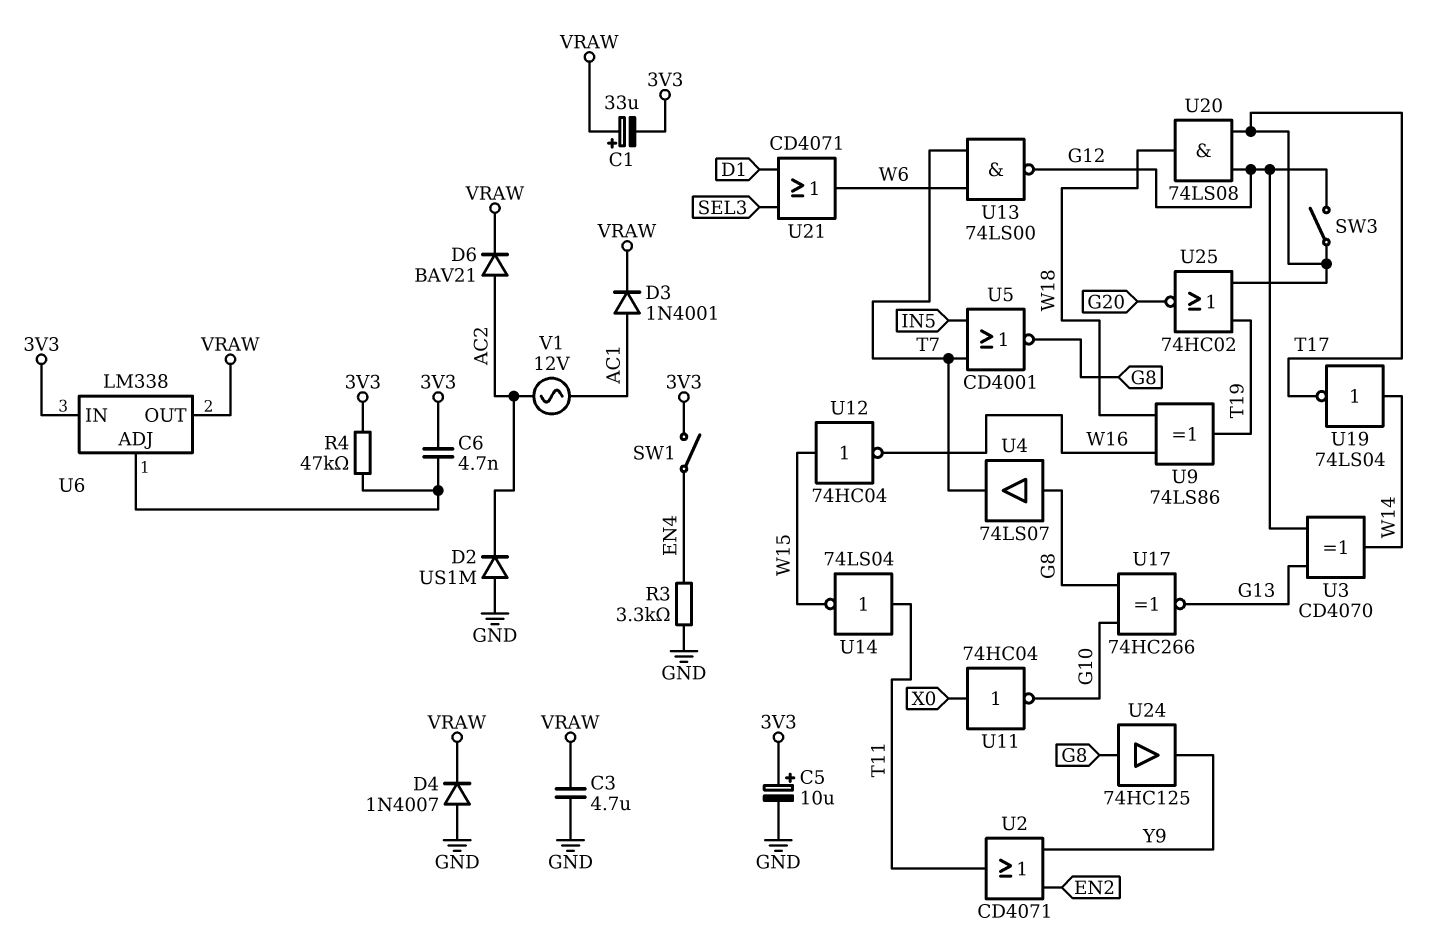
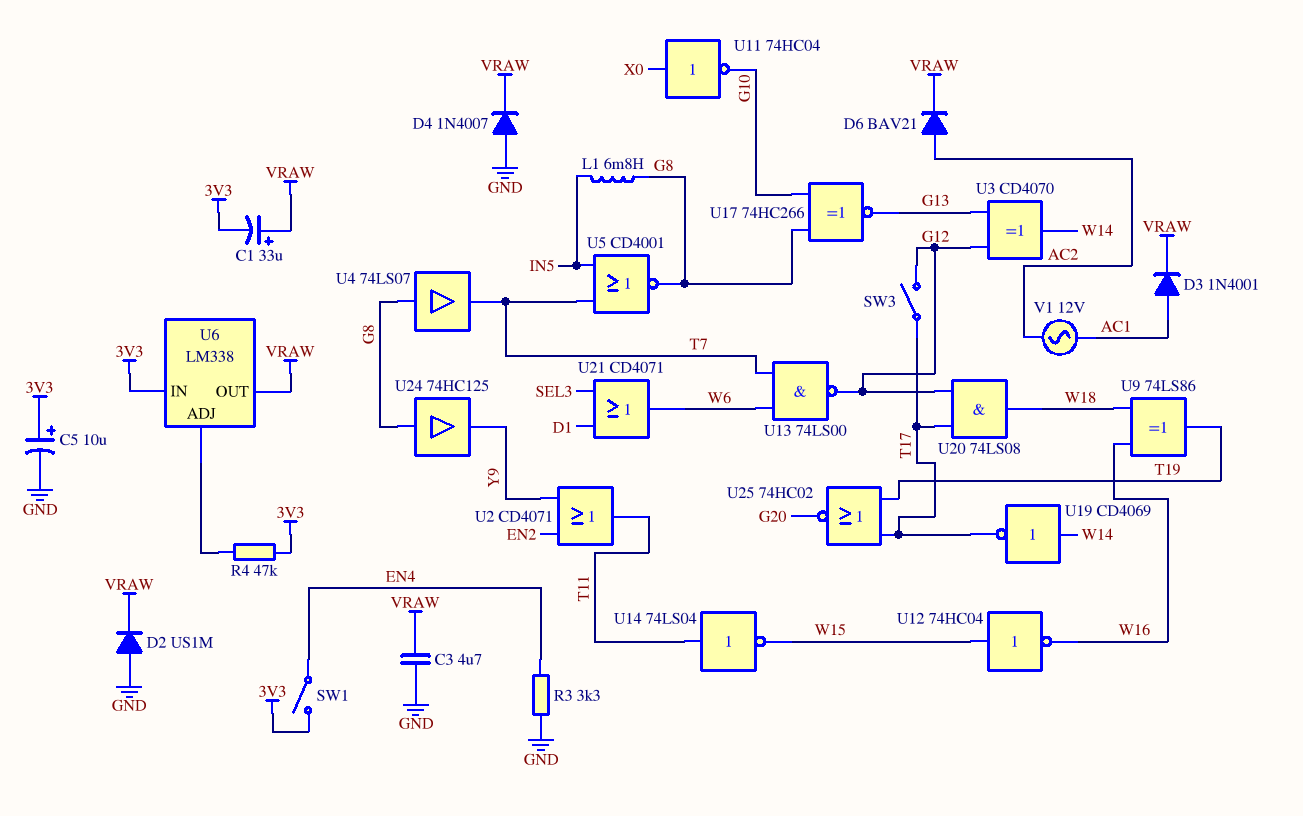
C6: 4.7nF (3V3, U6/ADJ) -> none
D2: diode US1M (A GND, K AC2) -> diode US1M (A GND, K VRAW)
L1: none -> 6.8mH (G8, IN5)
U19: NOT 74LS04 (in W14, out T17) -> NOT CD4069 (in W14, out T17)

